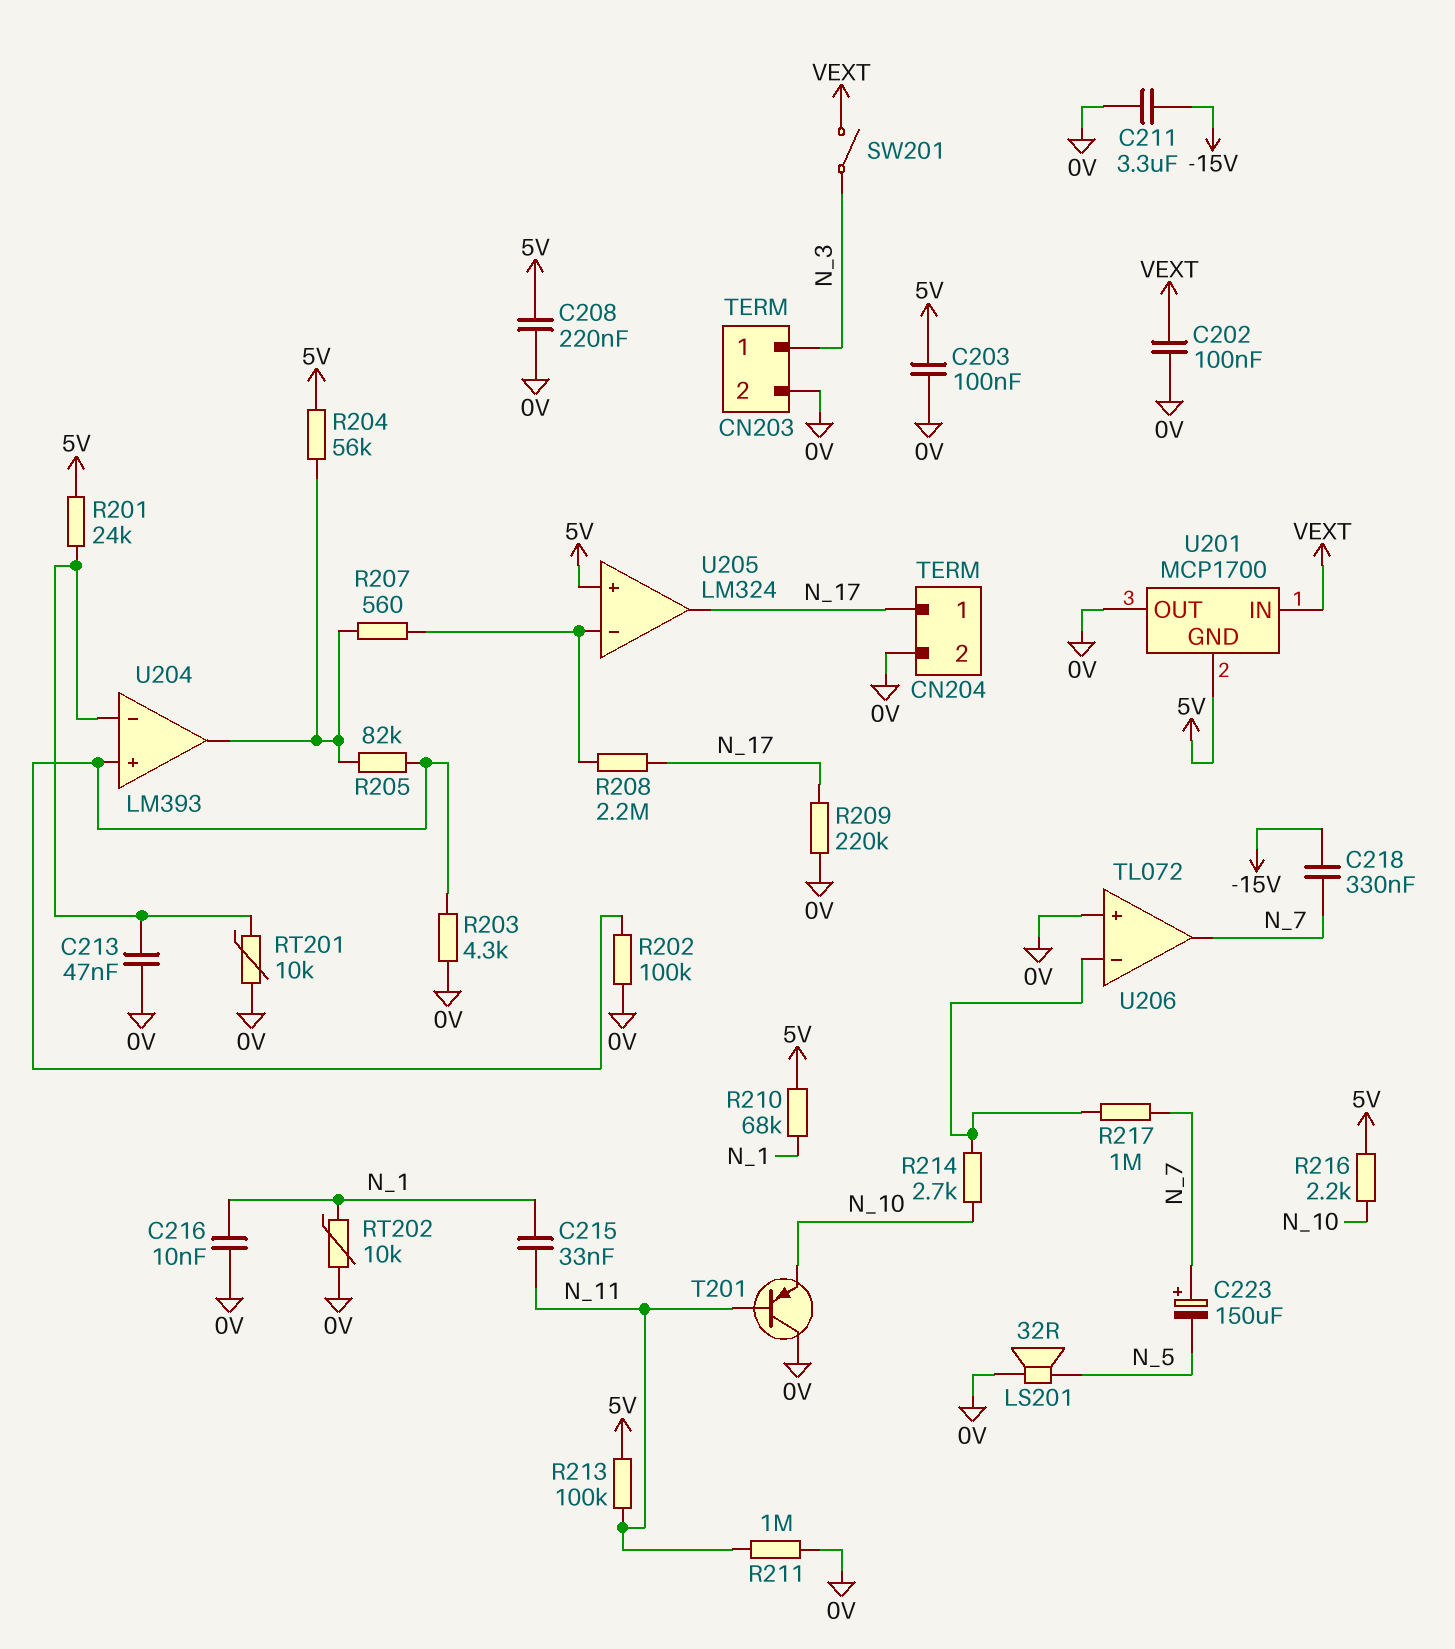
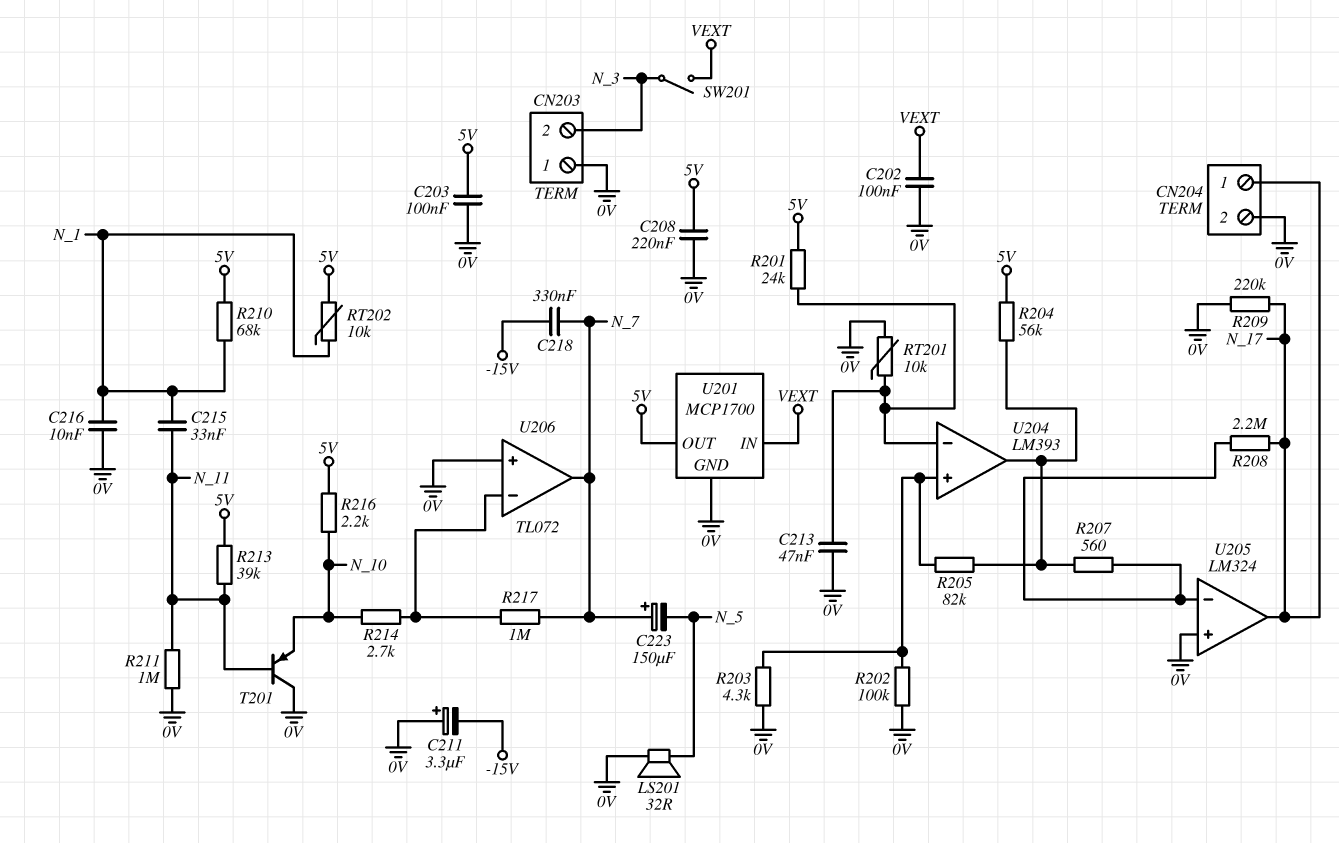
C211: 3.3uF (-15V, 0V) -> 3.3uF (plus 0V, minus -15V)
CN203 pin 1: N_3 -> 0V
CN203 pin 2: 0V -> N_3
R213: 100k (5V, N_11) -> 39k (5V, N_11)
RT202: 10k (0V, N_1) -> 10k (5V, N_1)
U201 pin GND: 5V -> 0V
U201 pin OUT: 0V -> 5V
U205 pin in+: 5V -> 0V

